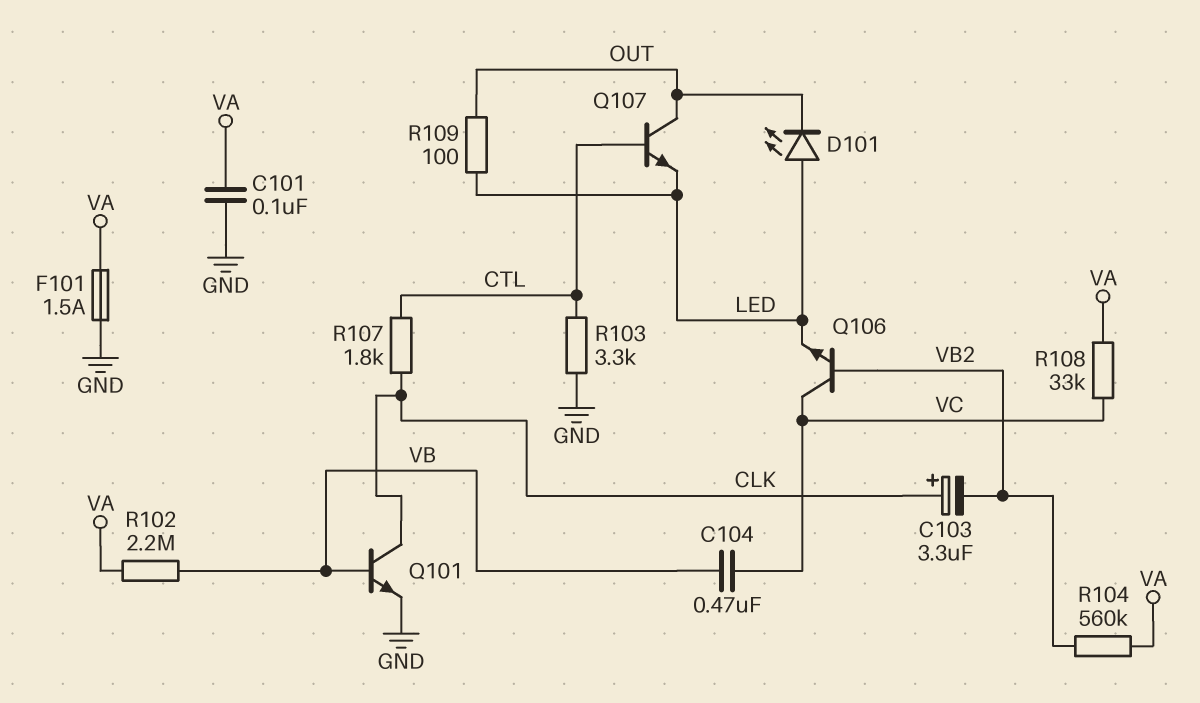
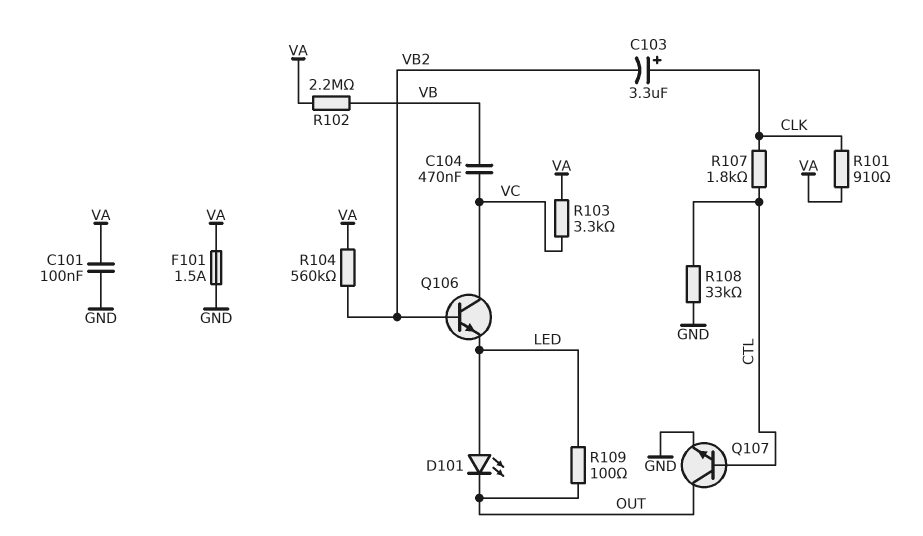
Q101: NPN (B VB, C CLK, E GND) -> none
Q107: NPN (B CTL, C OUT, E LED) -> NPN (B CTL, C OUT, E GND)
R101: none -> 910 (CLK, VA)
R103: 3.3k (CTL, GND) -> 3.3k (VA, VC)
R108: 33k (VA, VC) -> 33k (CTL, GND)

